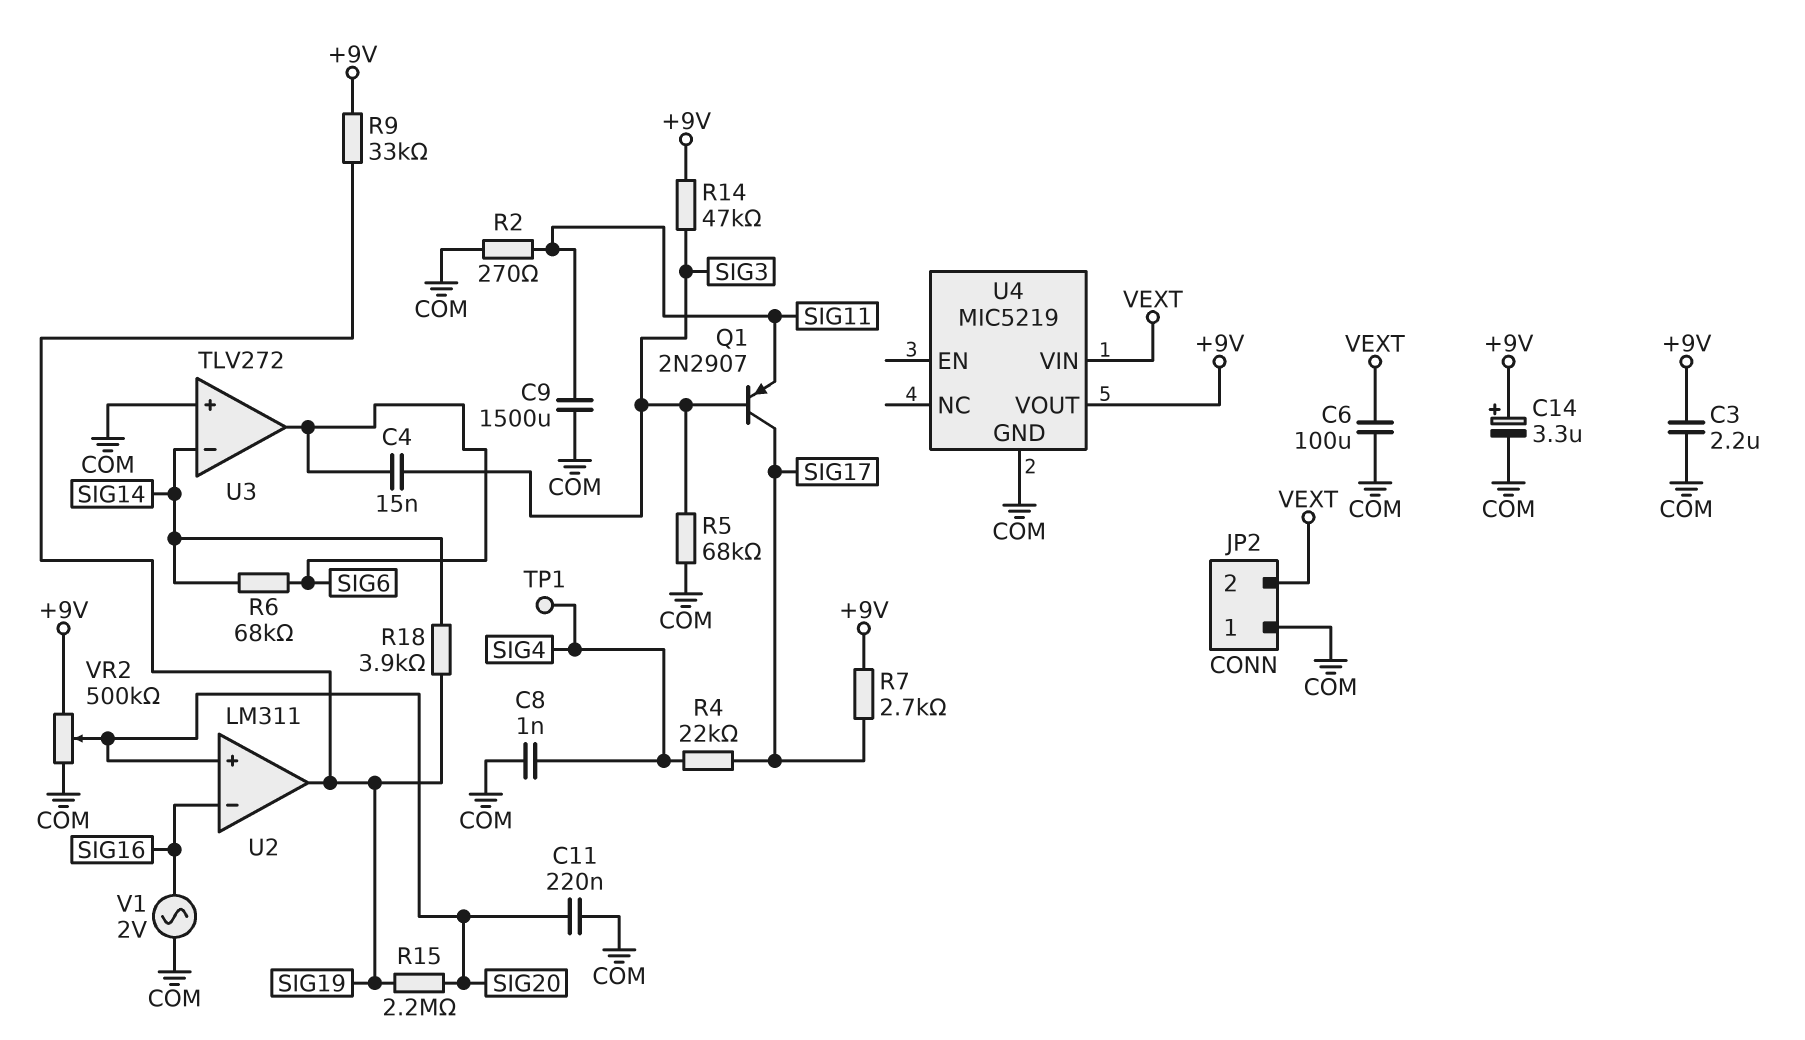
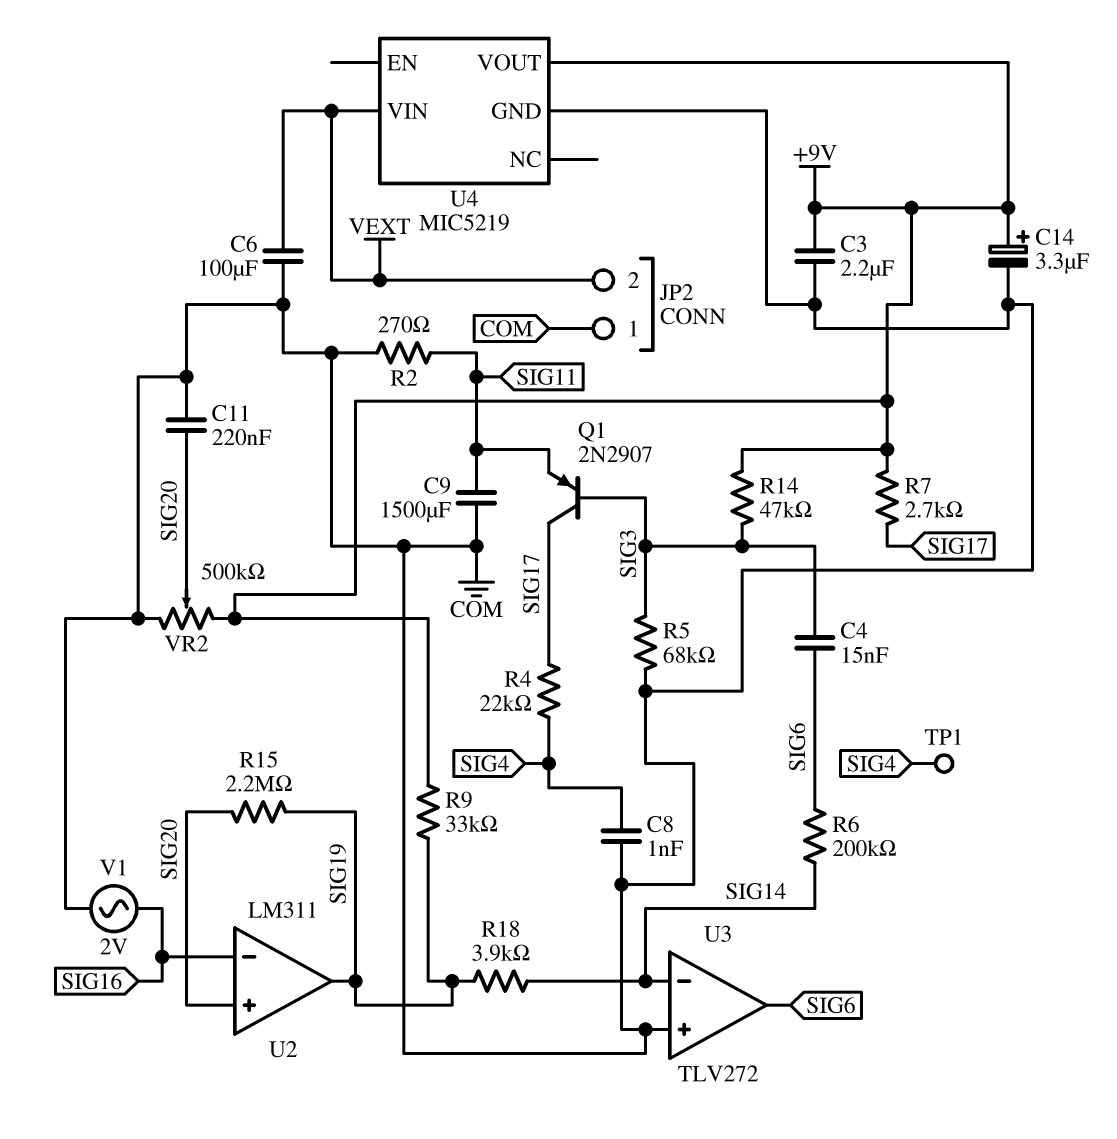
R6: 68k (SIG6, SIG14) -> 200k (SIG6, SIG14)

